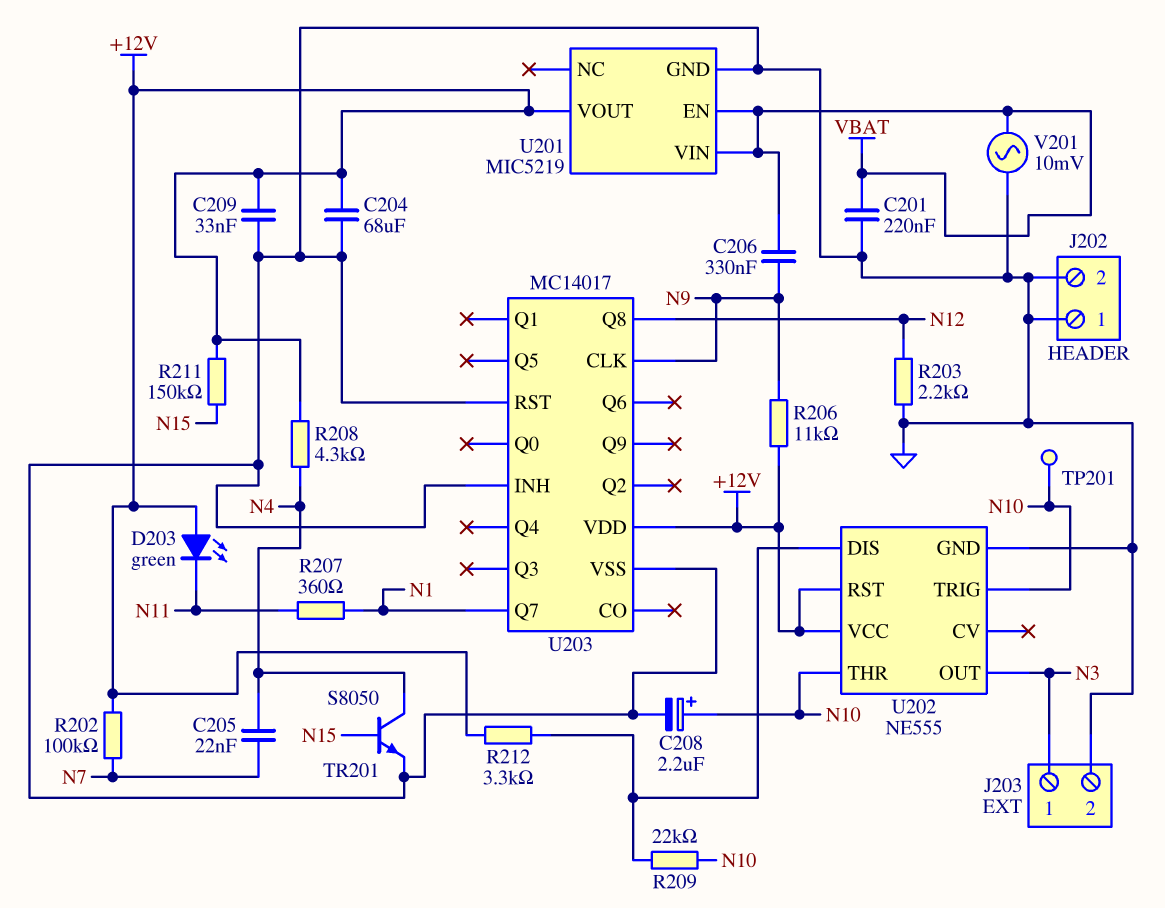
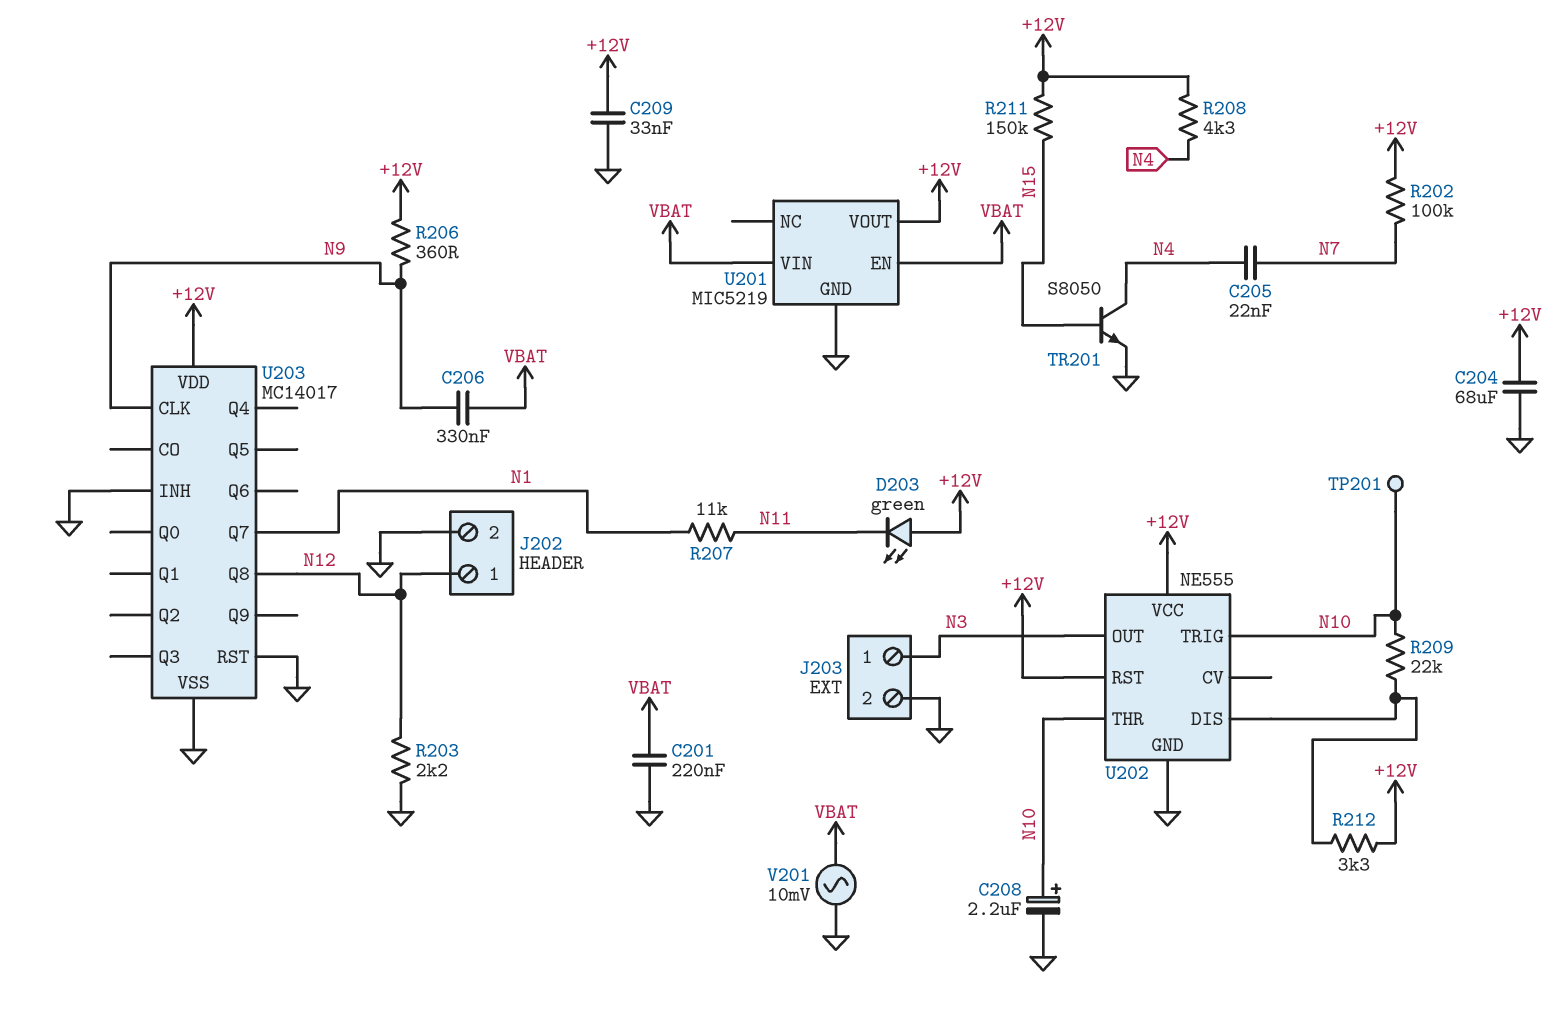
J202 pin 1: GND -> N12
R206: 11k (+12V, N9) -> 360 (+12V, N9)
R207: 360 (N1, N11) -> 11k (N1, N11)

